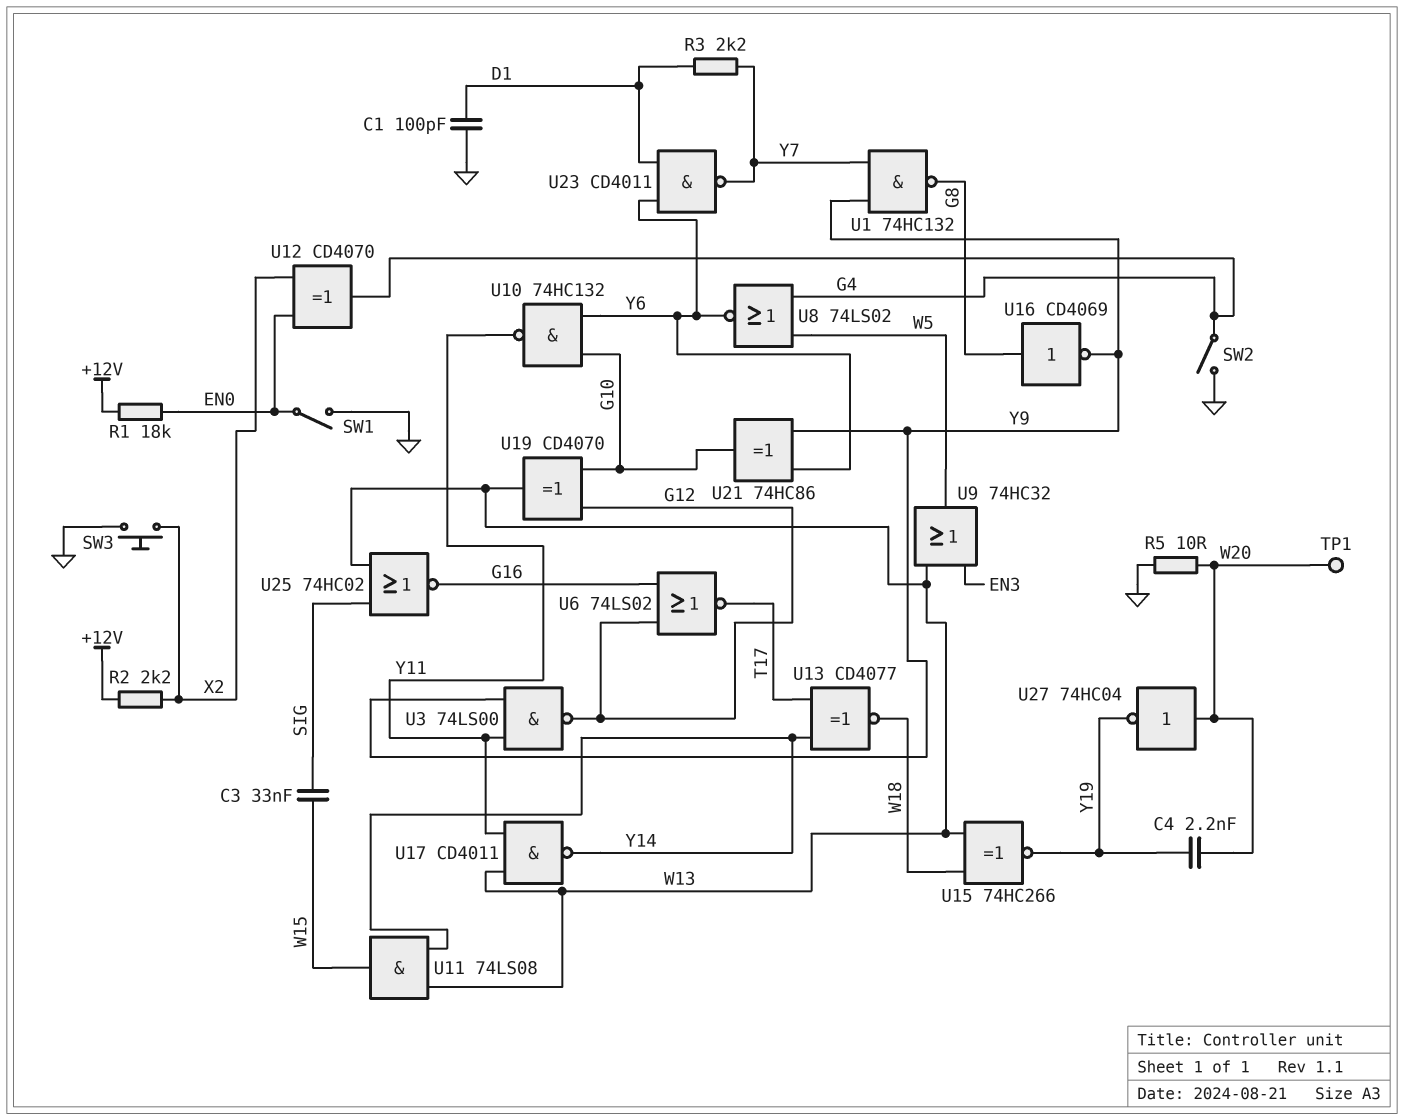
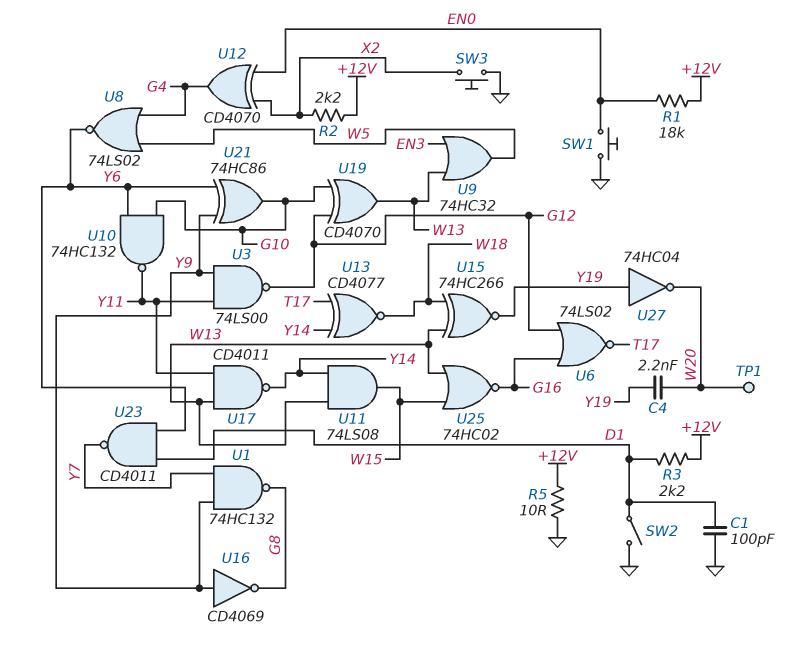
C3: 33nF (SIG, W15) -> none
R3: 2.2k (D1, Y7) -> 2.2k (+12V, D1)
R5: 10 (GND, W20) -> 10 (+12V, GND)
SW1: switch (EN0, GND) -> button (EN0, GND)
SW2: switch (G4, GND) -> switch (D1, GND)
U16: NOT CD4069 (in G8, out Y9) -> NOT CD4069 (in Y9, out G8)
U25: NOR 74HC02 (in SIG, in W13, out G16) -> NOR 74HC02 (in W13, in W15, out G16)
U27: NOT 74HC04 (in W20, out Y19) -> NOT 74HC04 (in Y19, out W20)

